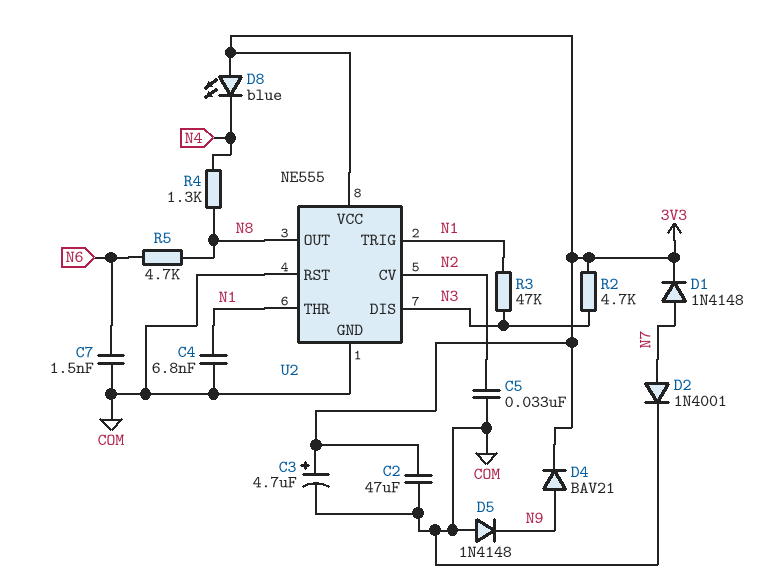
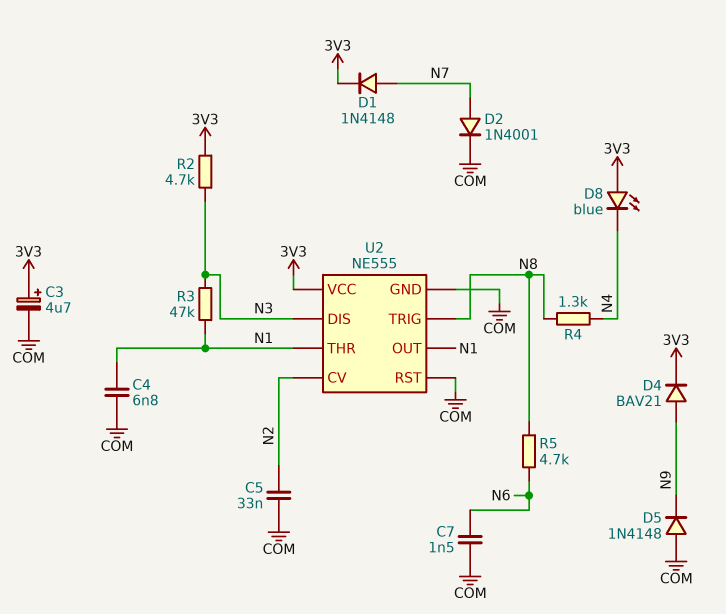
C2: 47uF (3V3, COM) -> none
U2 pin OUT: N8 -> N1
U2 pin TRIG: N1 -> N8

